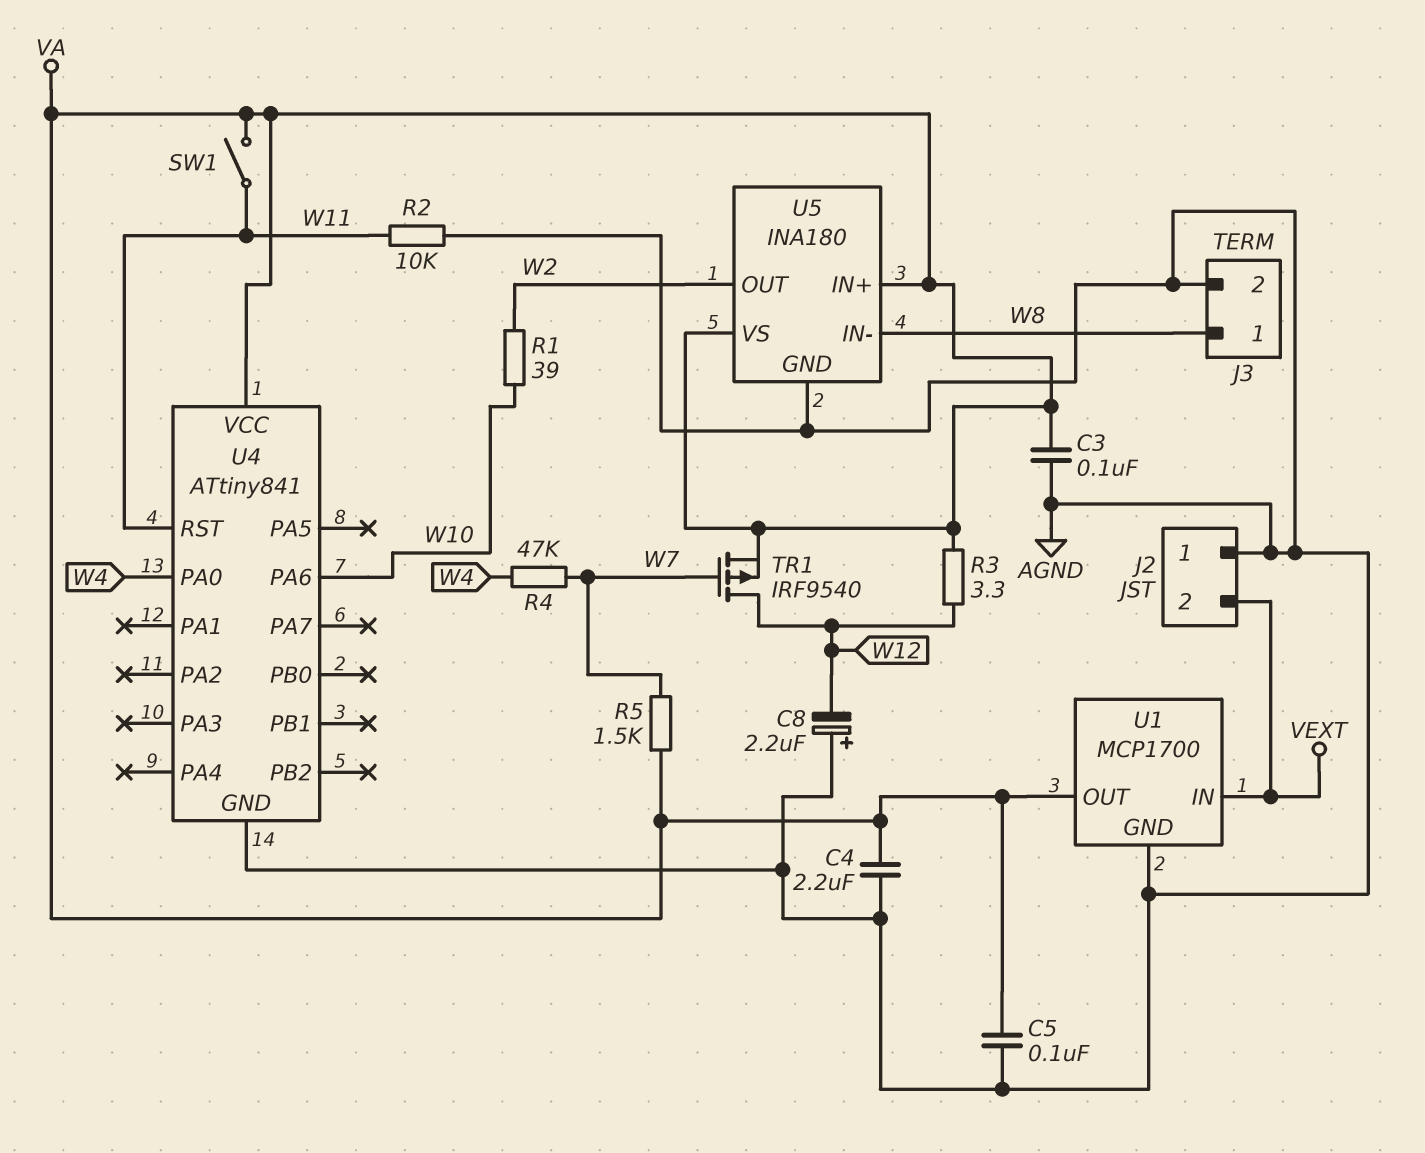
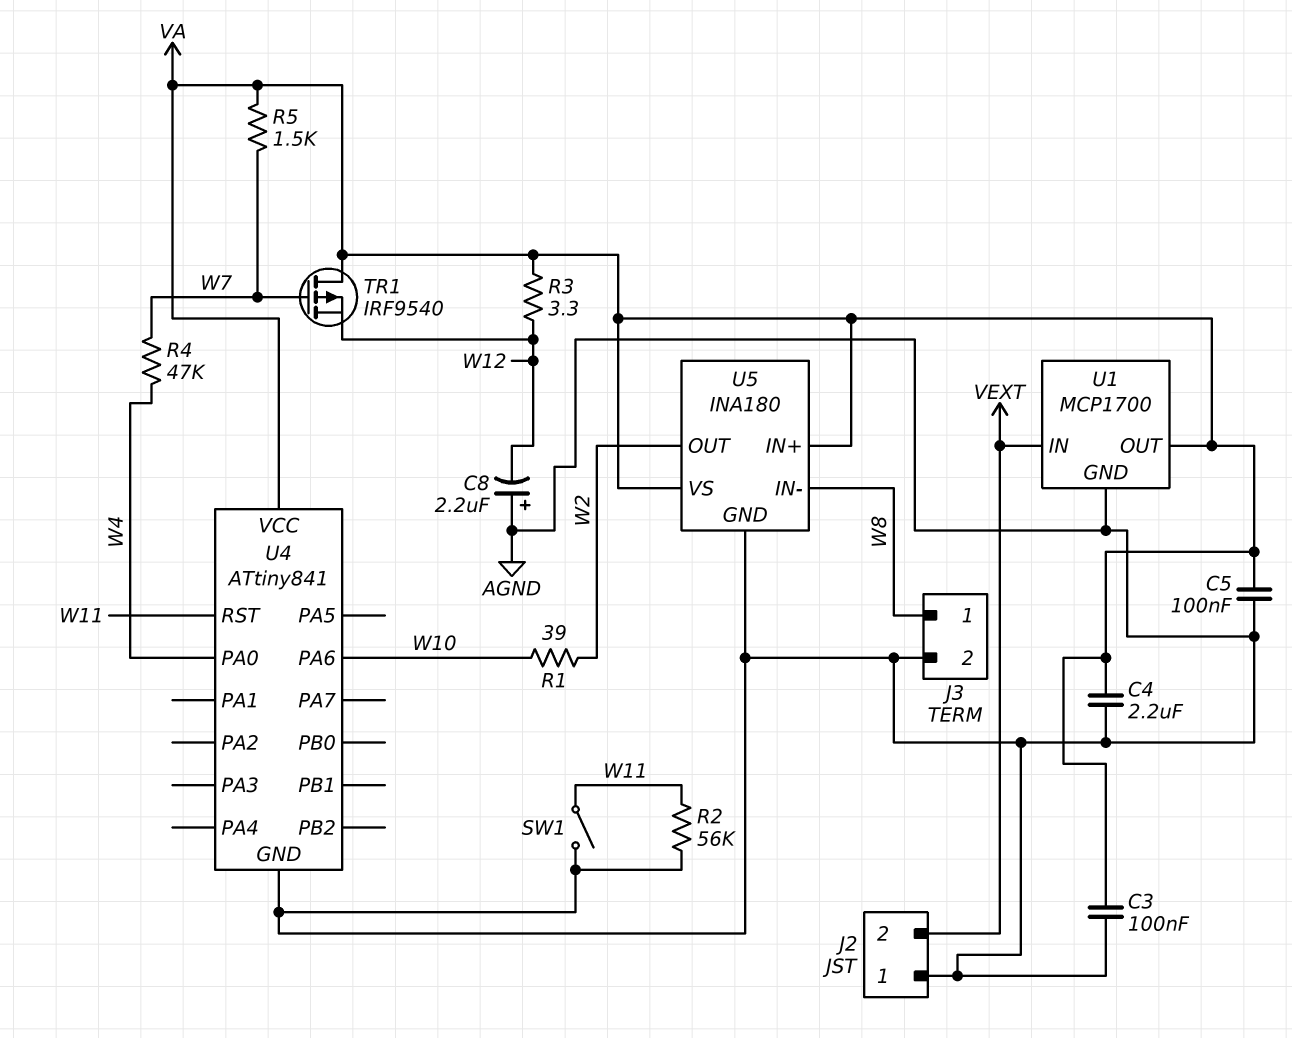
R2: 10k (AGND, W11) -> 56k (AGND, W11)
SW1: switch (VA, W11) -> switch (AGND, W11)
TR1: PMOS IRF9540 (G W7, D W12, S VA) -> PMOS IRF9540 (G W7, D VA, S W12)

